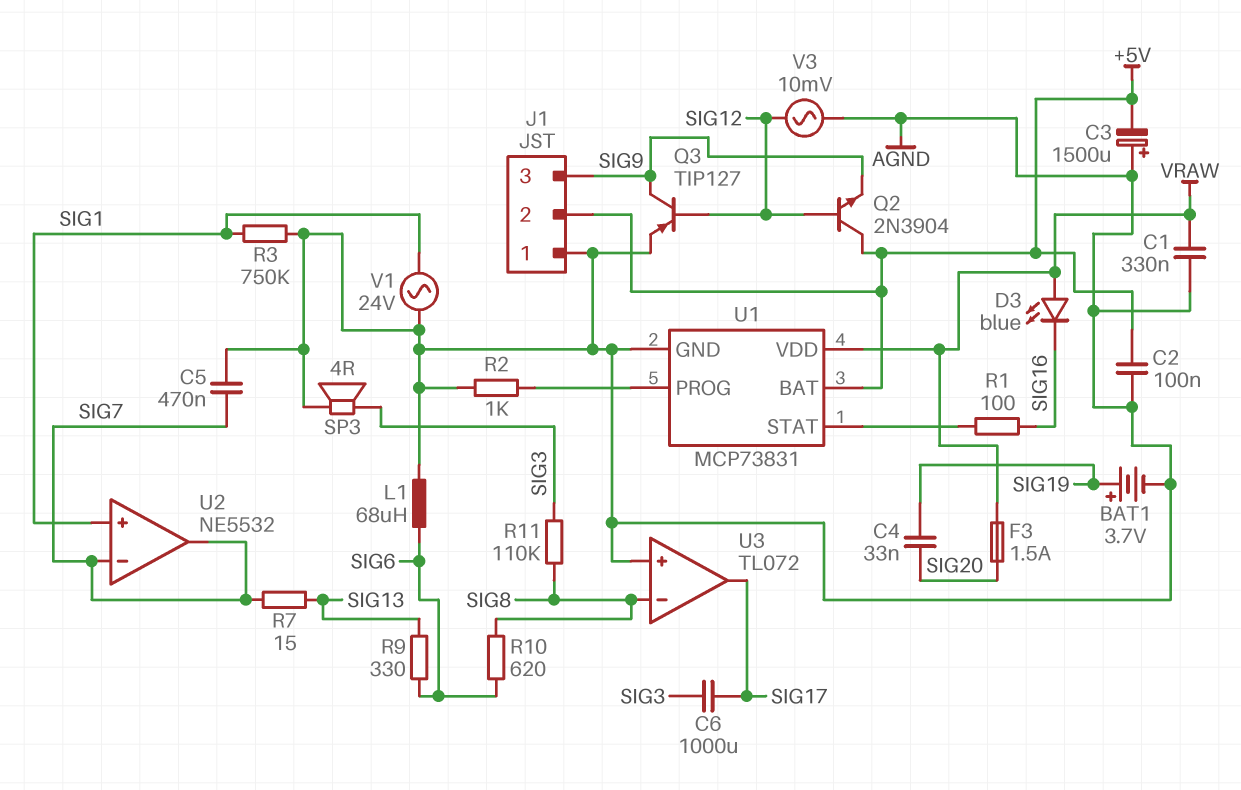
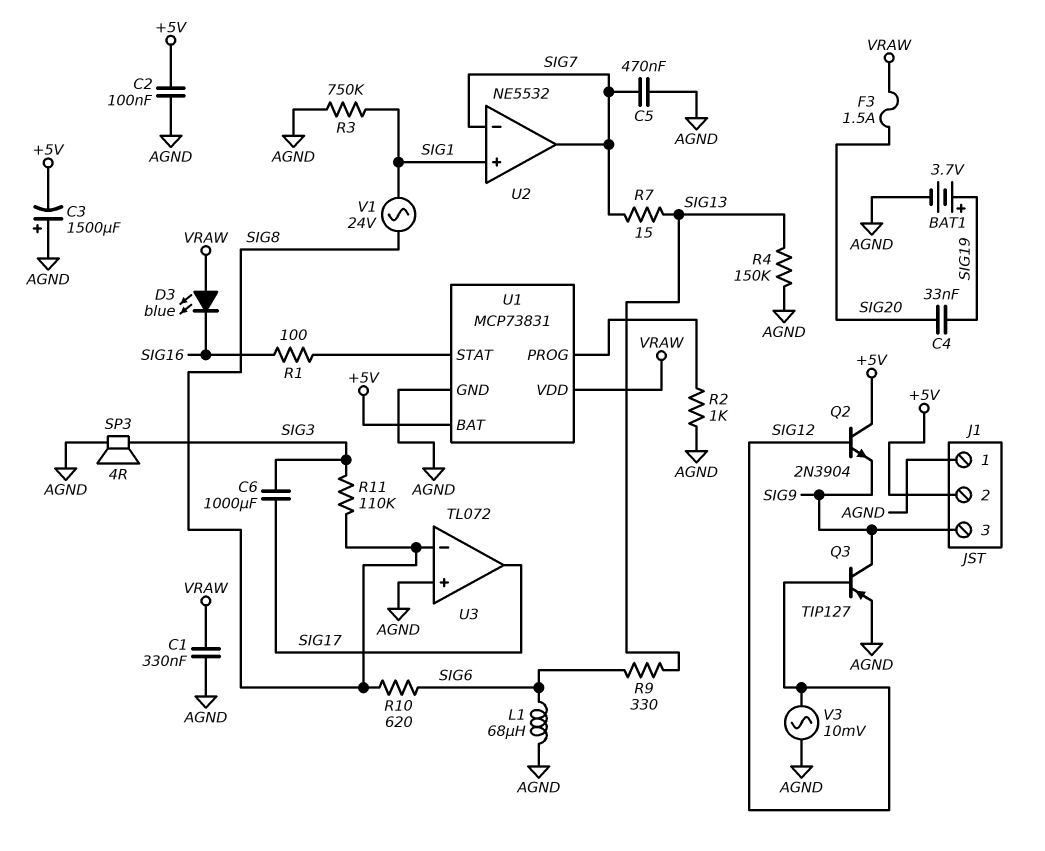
R4: none -> 150k (AGND, SIG13)
V1: AC 24V (AGND, SIG1) -> AC 24V (SIG1, SIG8)

